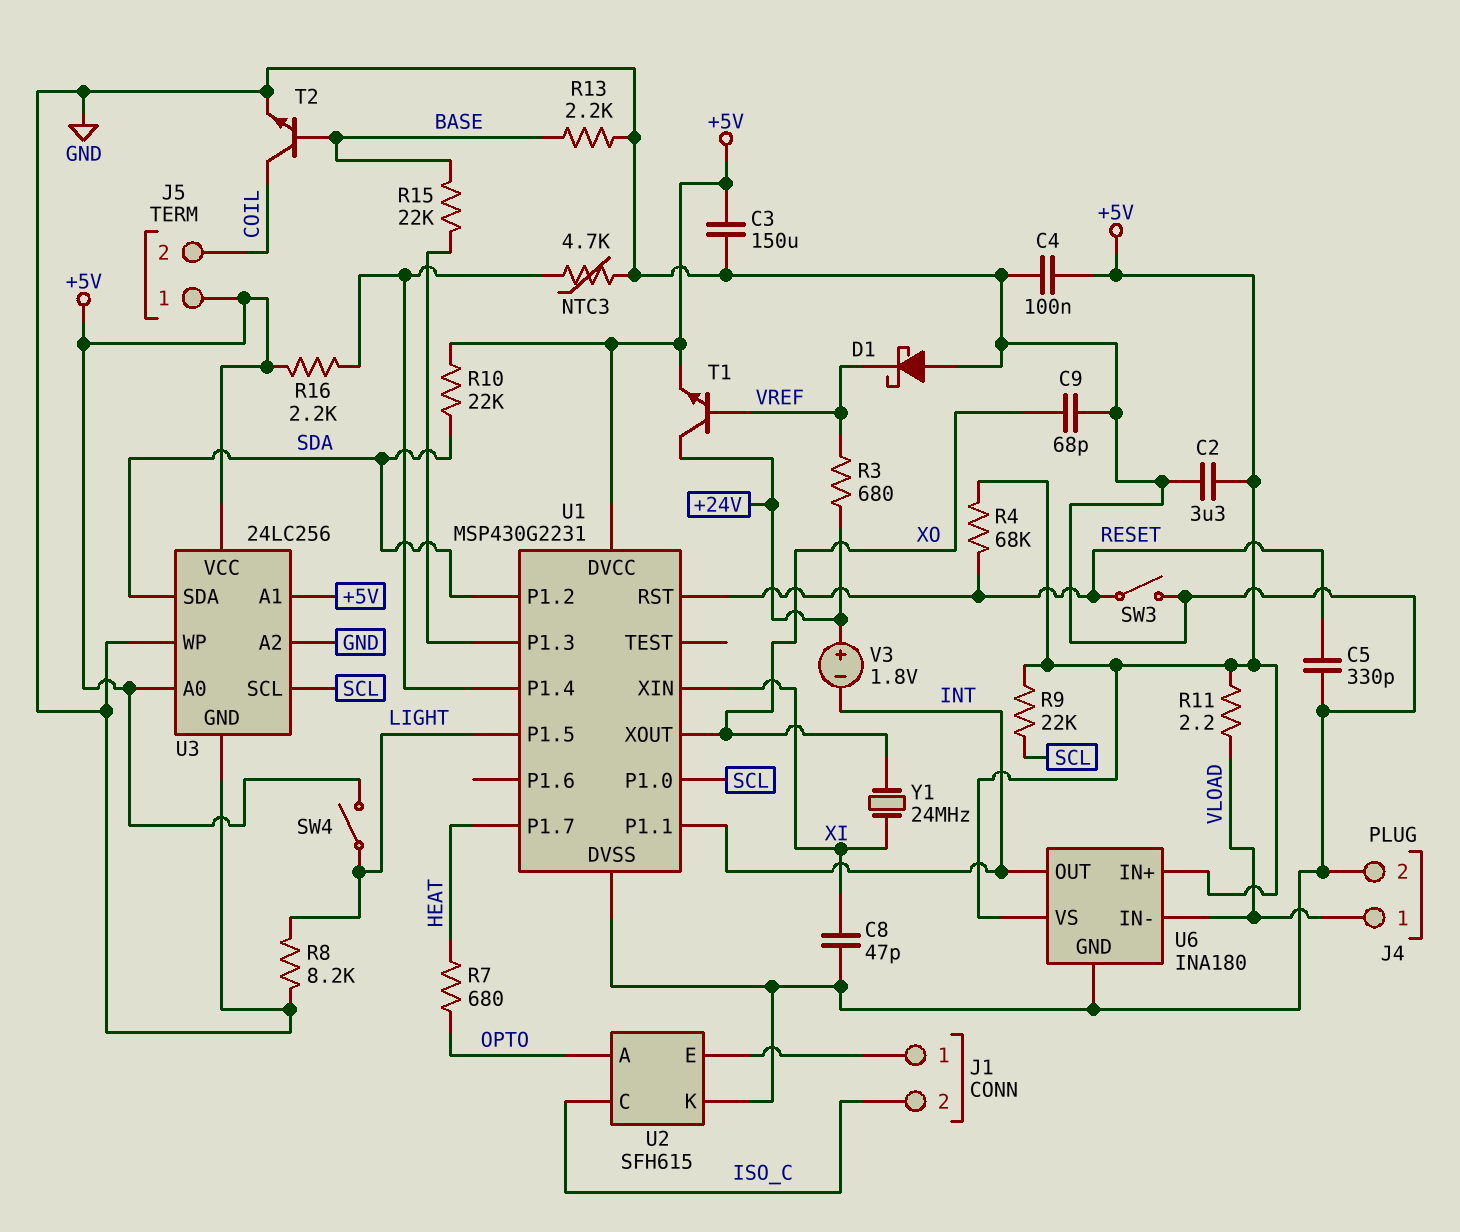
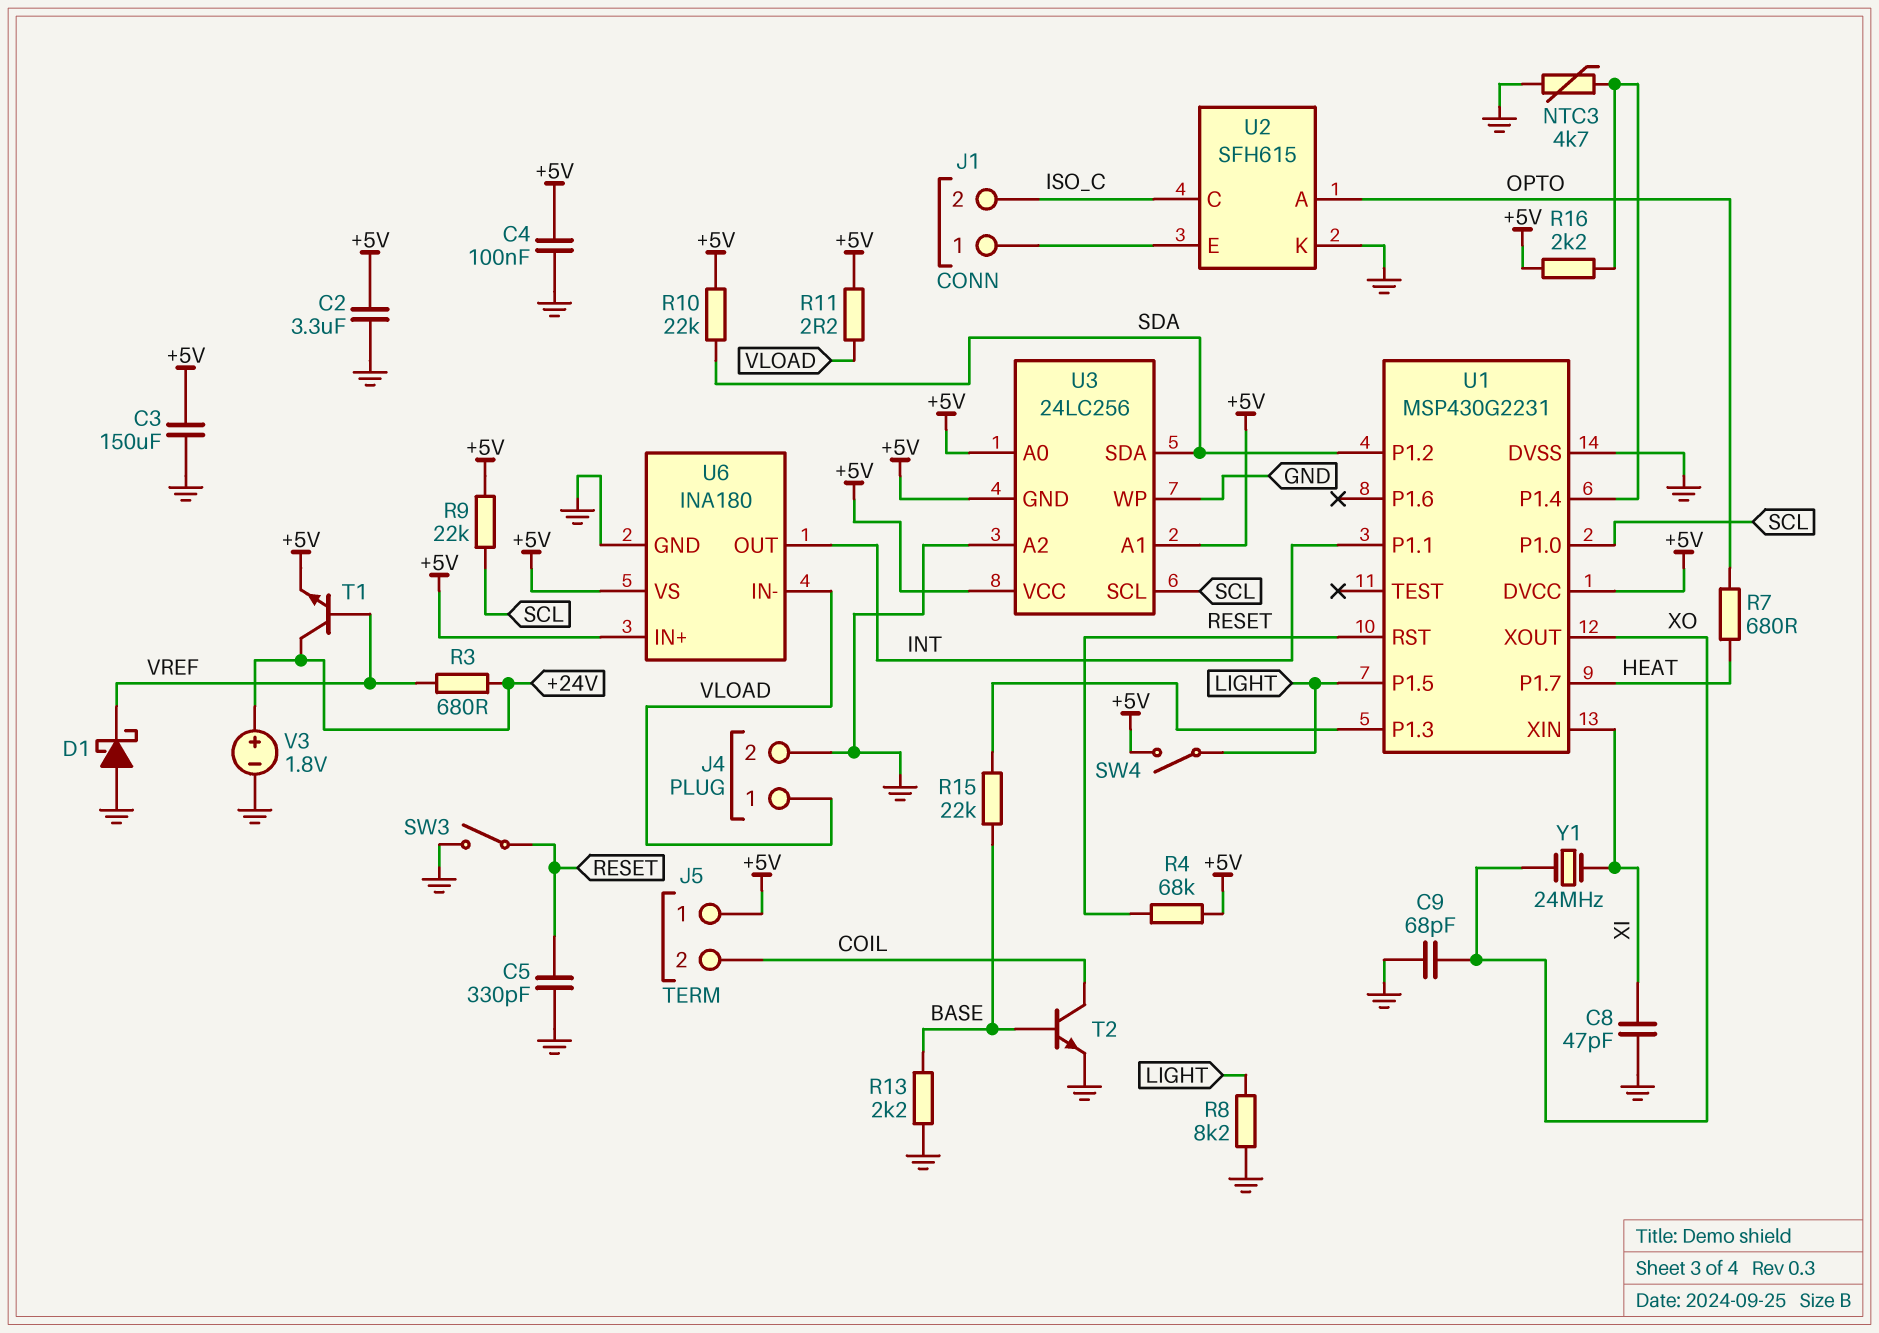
U3 pin GND: GND -> +5V
V3: 1.8V (plus +24V, minus INT) -> 1.8V (plus +24V, minus GND)

